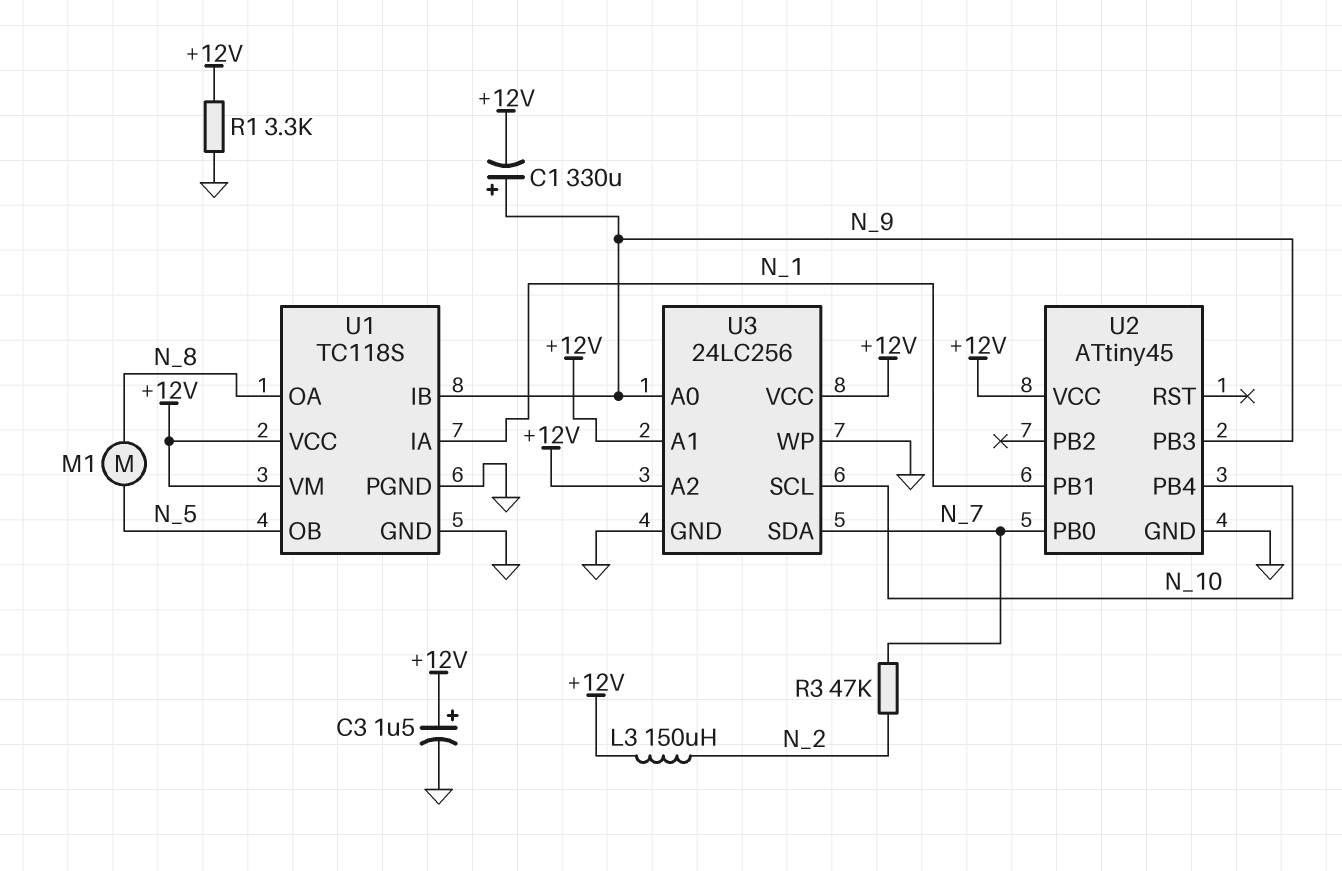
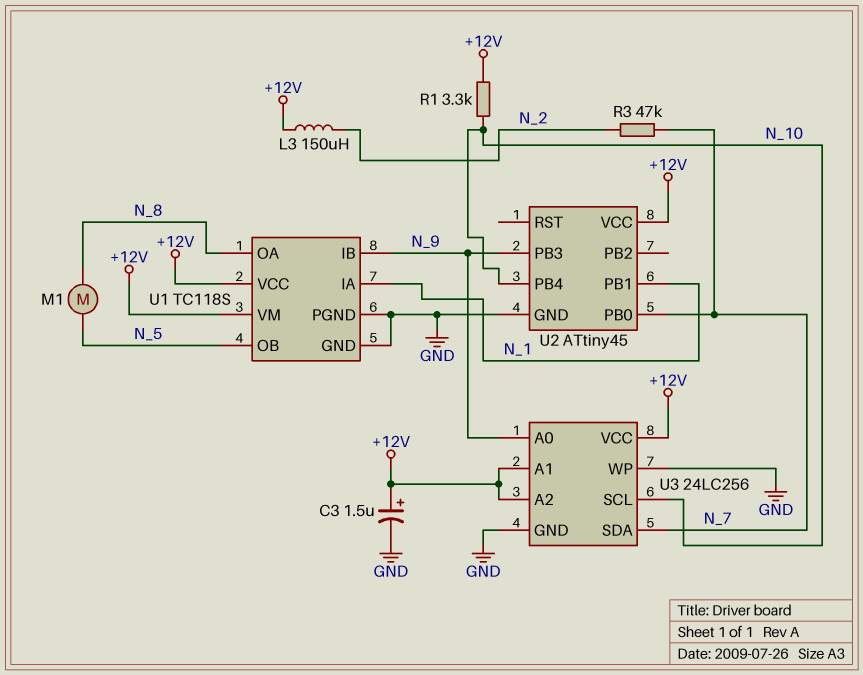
C1: 330uF (plus N_9, minus +12V) -> none
R1: 3.3k (+12V, GND) -> 3.3k (+12V, N_10)

